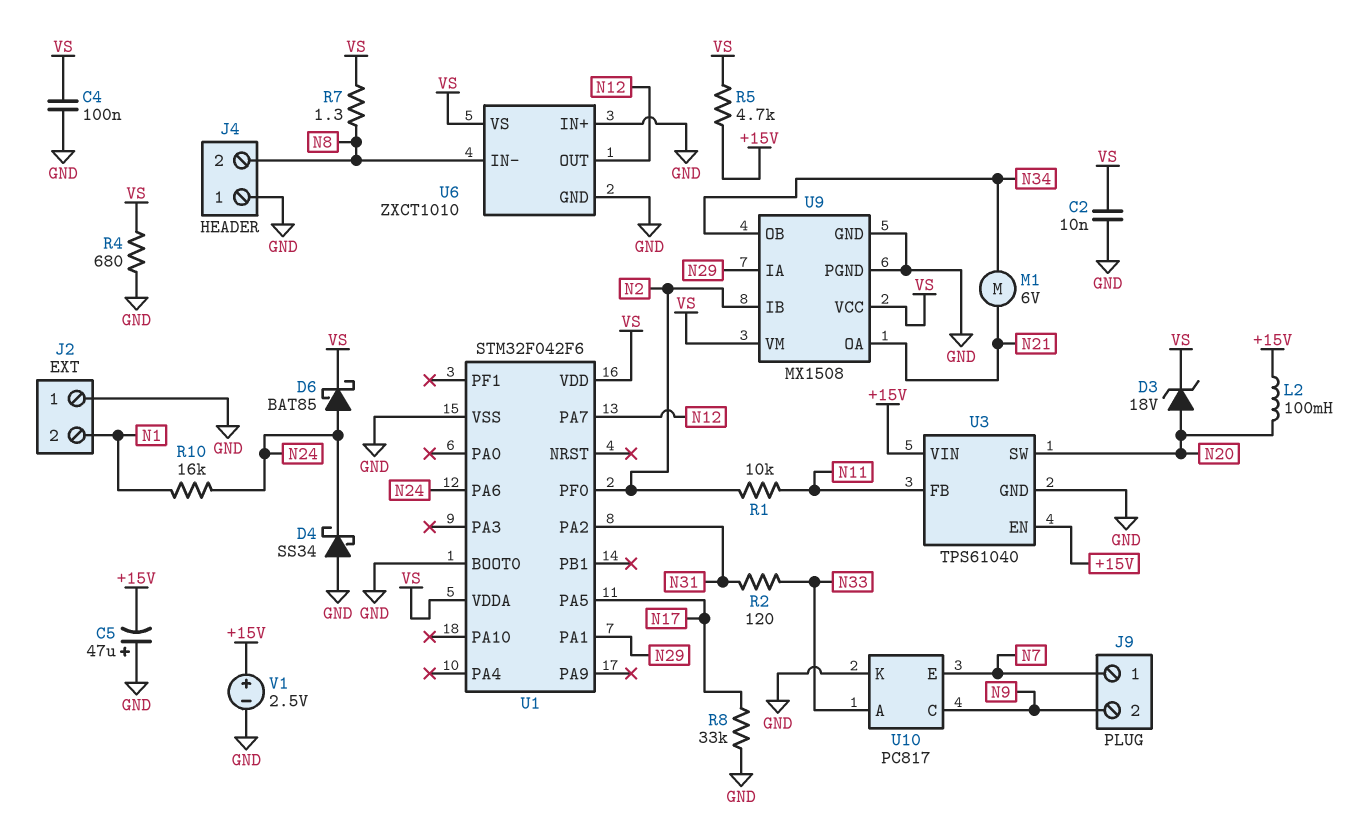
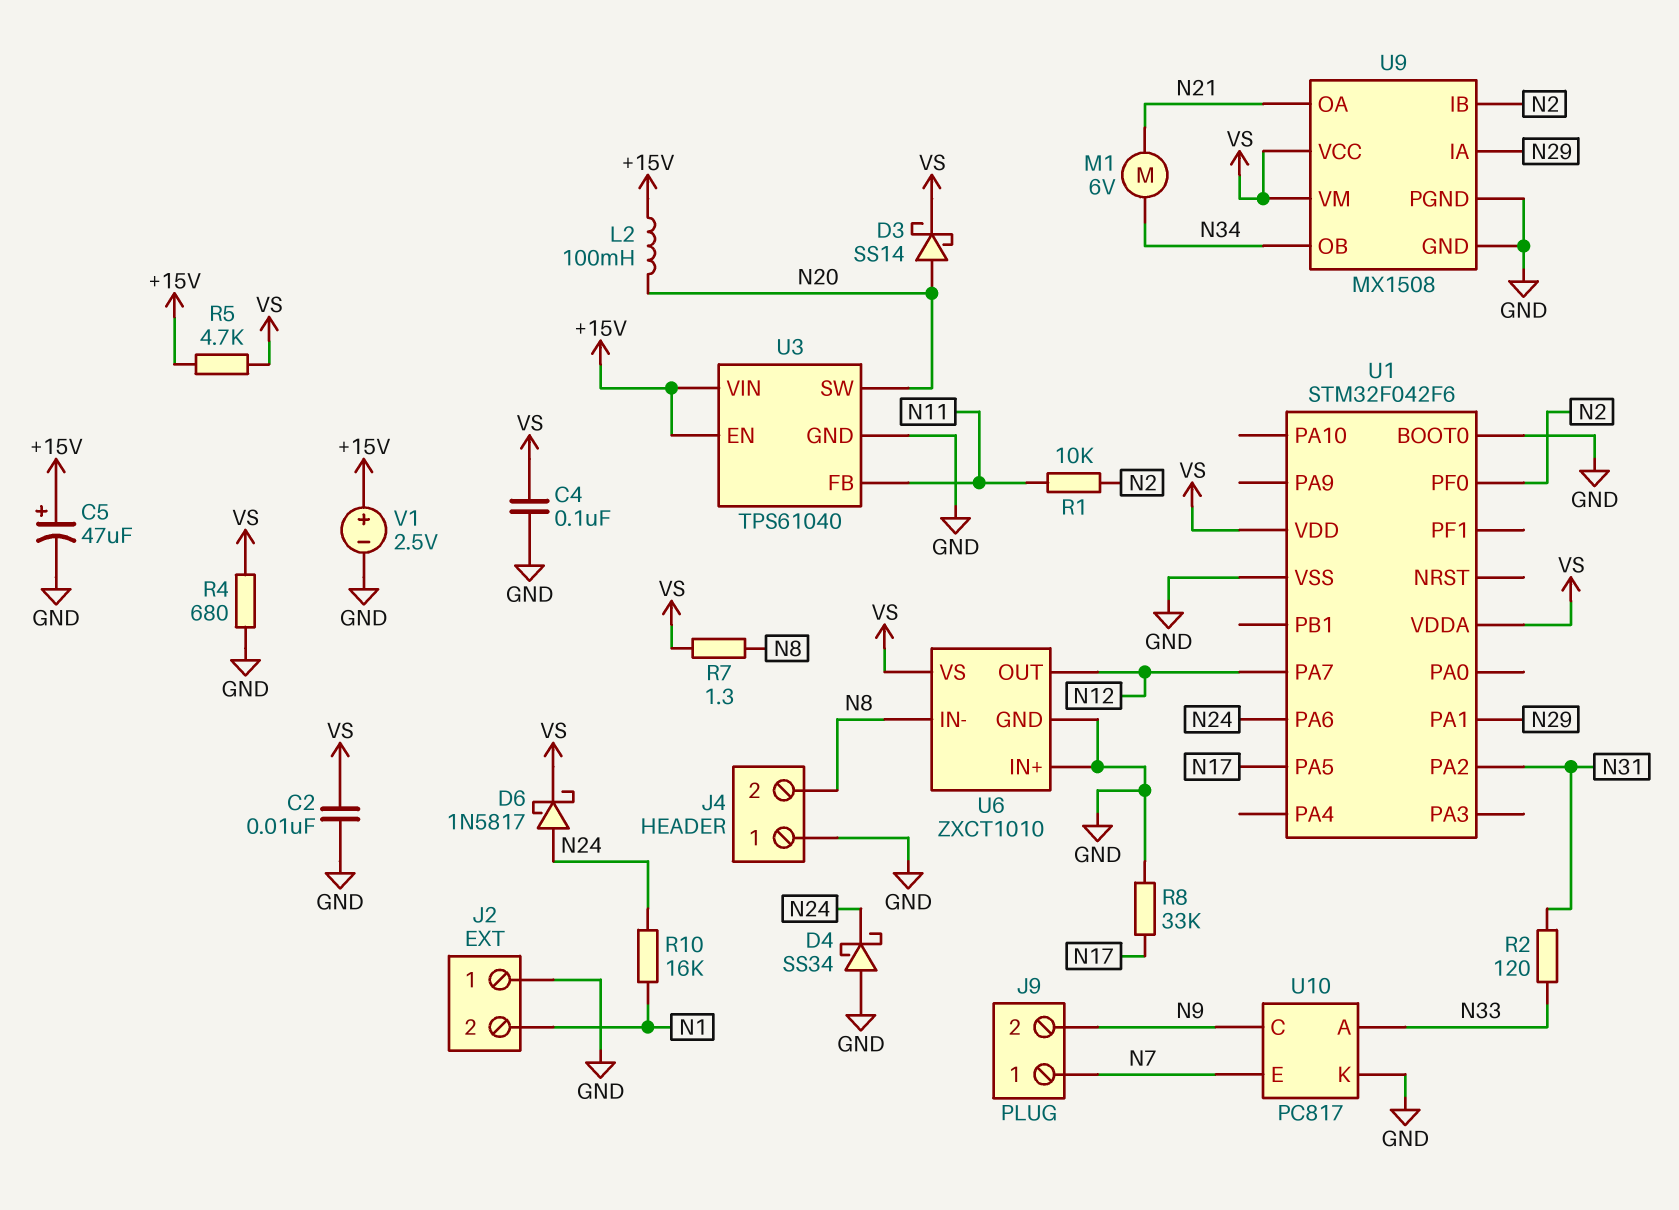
C5: 47uF (plus GND, minus +15V) -> 47uF (plus +15V, minus GND)
D3: zener 18V (A N20, K VS) -> schottky SS14 (A N20, K VS)
D6: schottky BAT85 (A N24, K VS) -> schottky 1N5817 (A N24, K VS)

